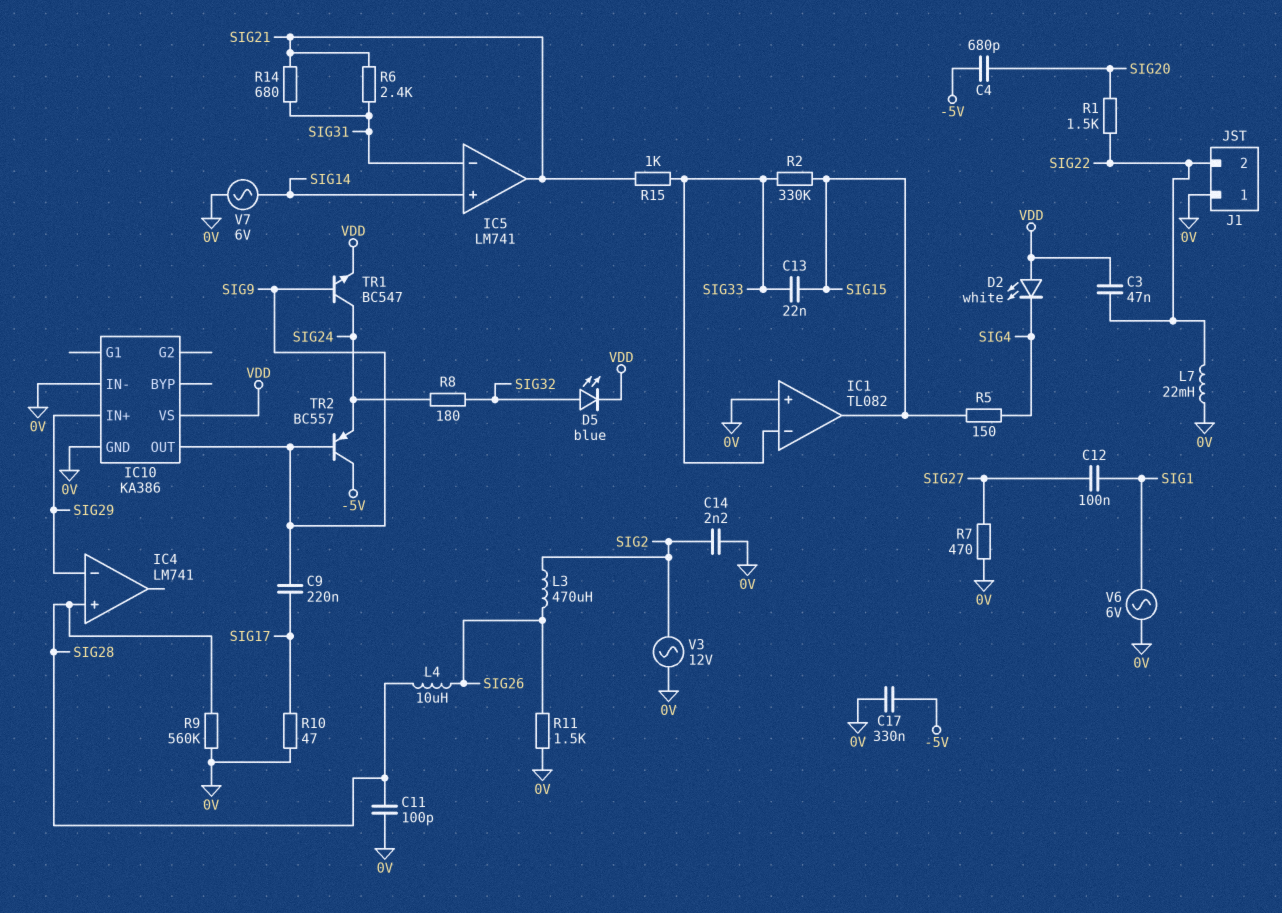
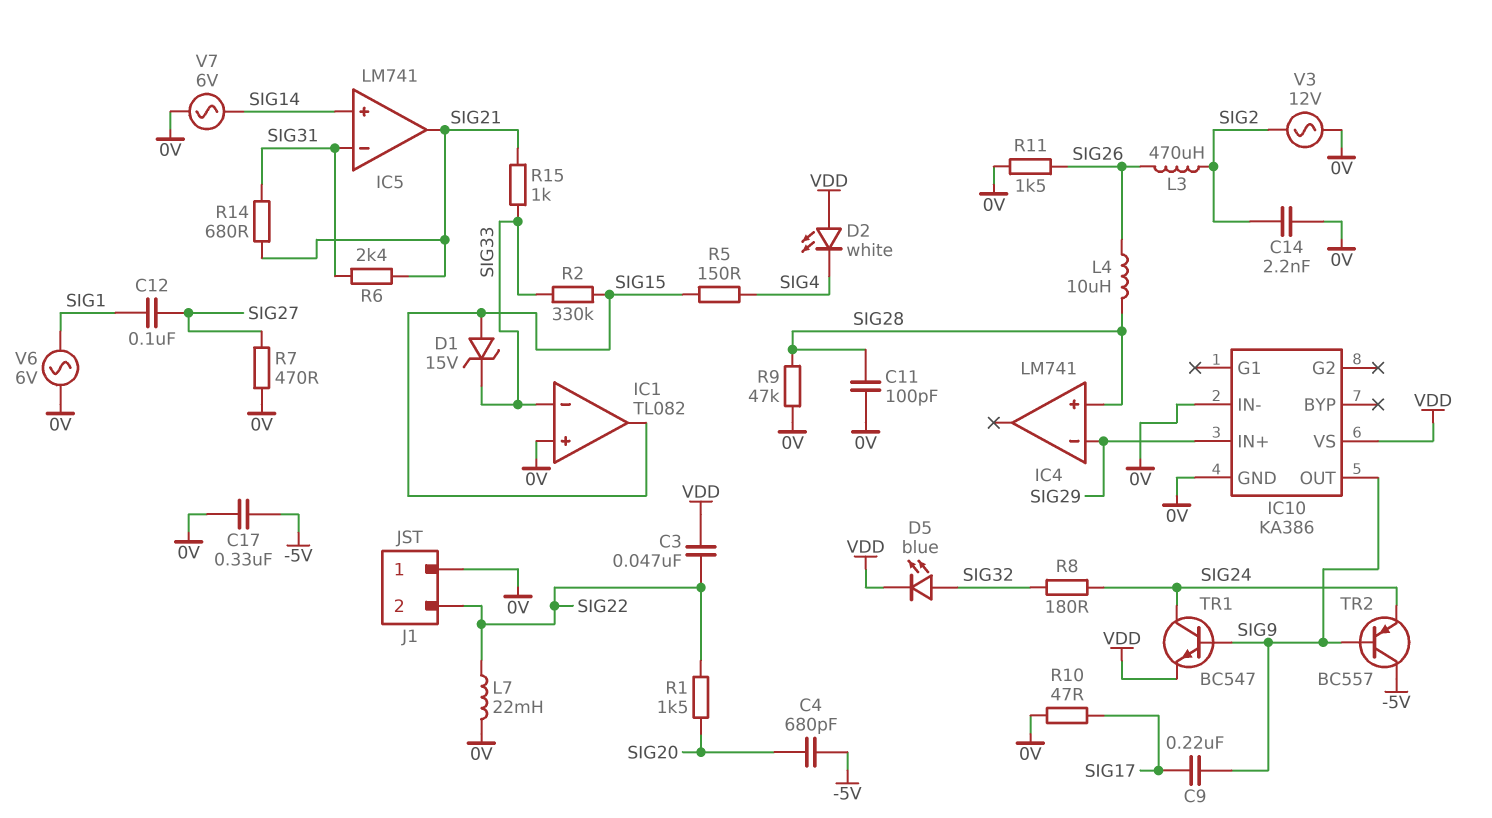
C13: 22nF (SIG15, SIG33) -> none
D1: none -> zener 15V (A SIG15, K SIG33)
R9: 560k (0V, SIG28) -> 47k (0V, SIG28)

